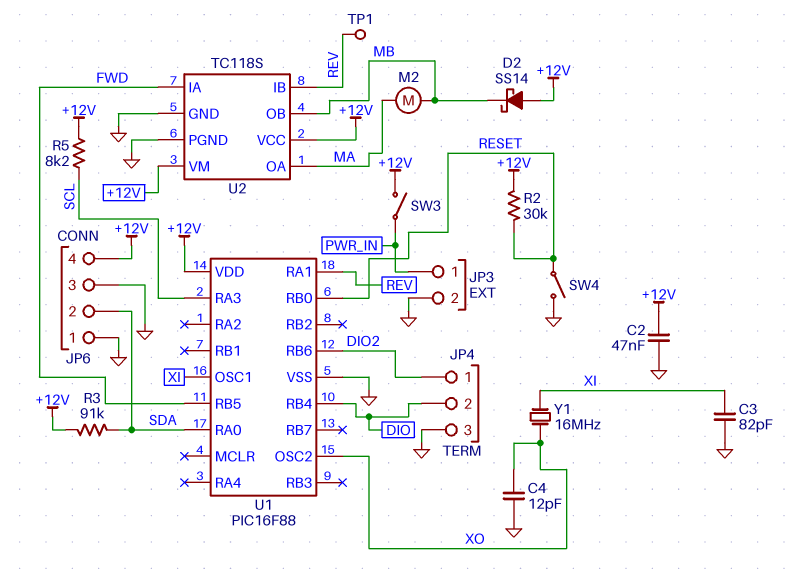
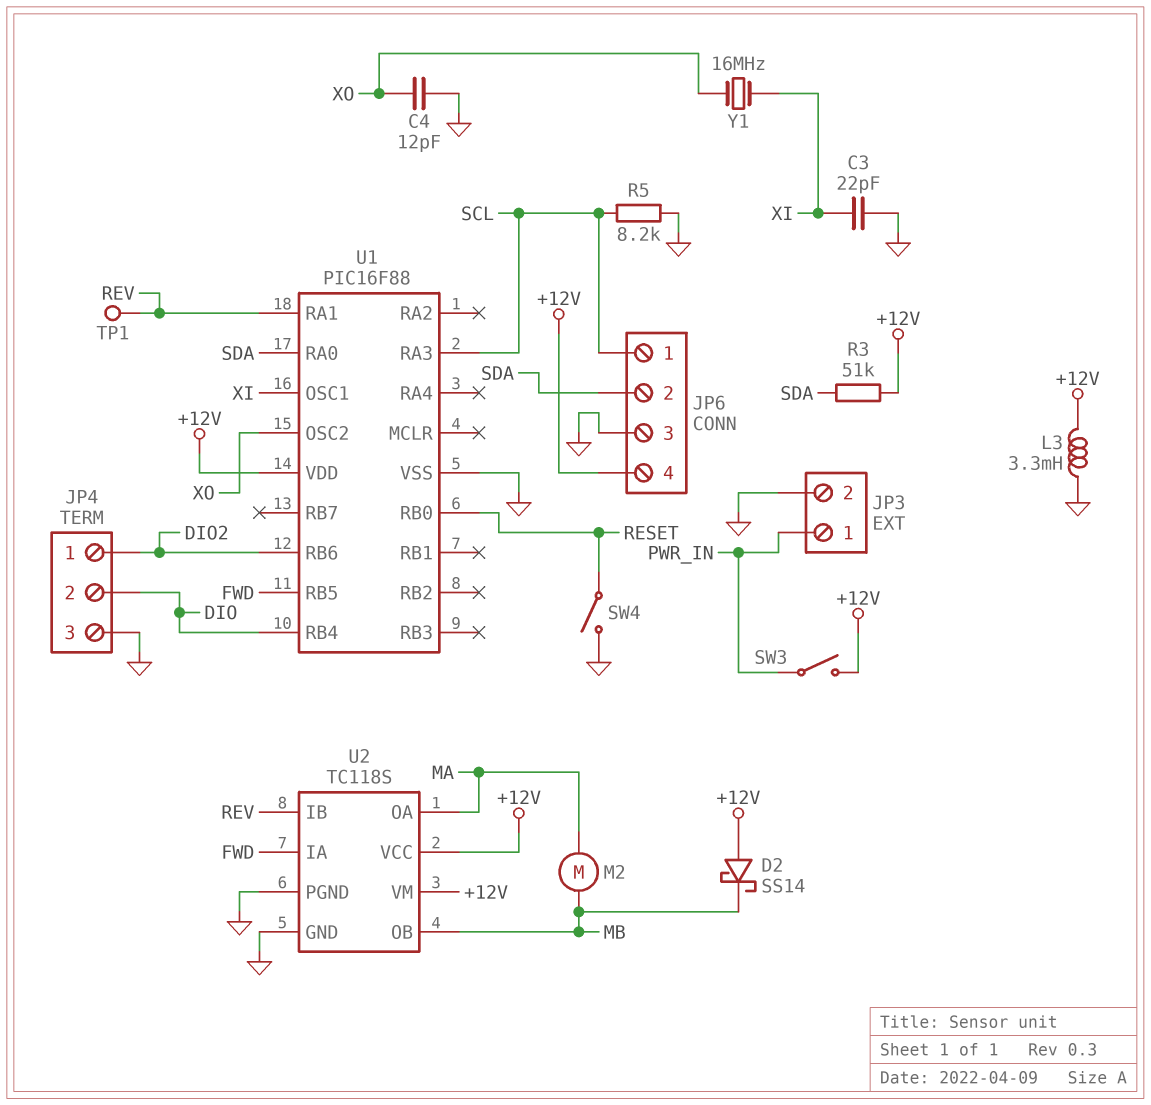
C2: 47nF (+12V, GND) -> none
C3: 82pF (GND, XI) -> 22pF (GND, XI)
JP6 pin 1: GND -> SCL
L3: none -> 3.3mH (+12V, GND)
R2: 30k (+12V, RESET) -> none
R3: 91k (+12V, SDA) -> 51k (+12V, SDA)
R5: 8.2k (+12V, SCL) -> 8.2k (GND, SCL)

